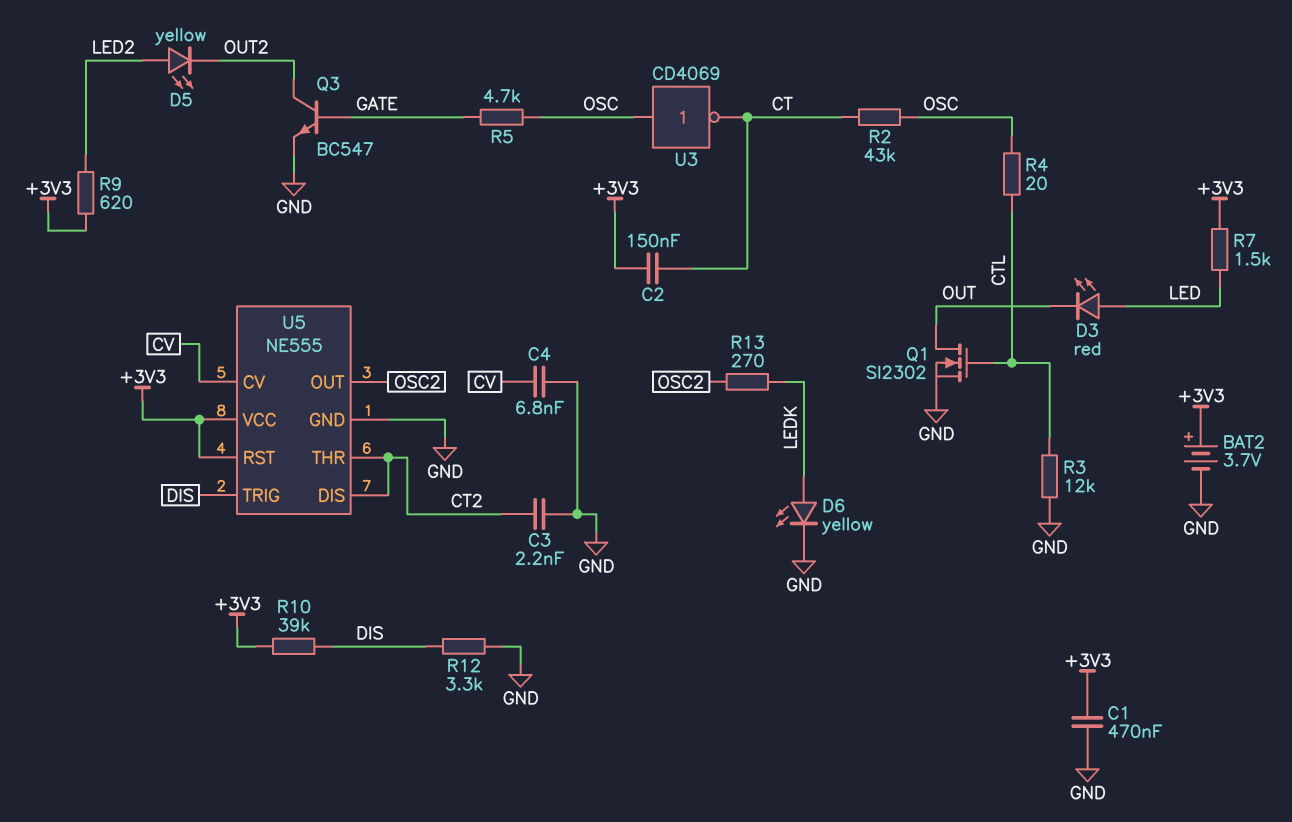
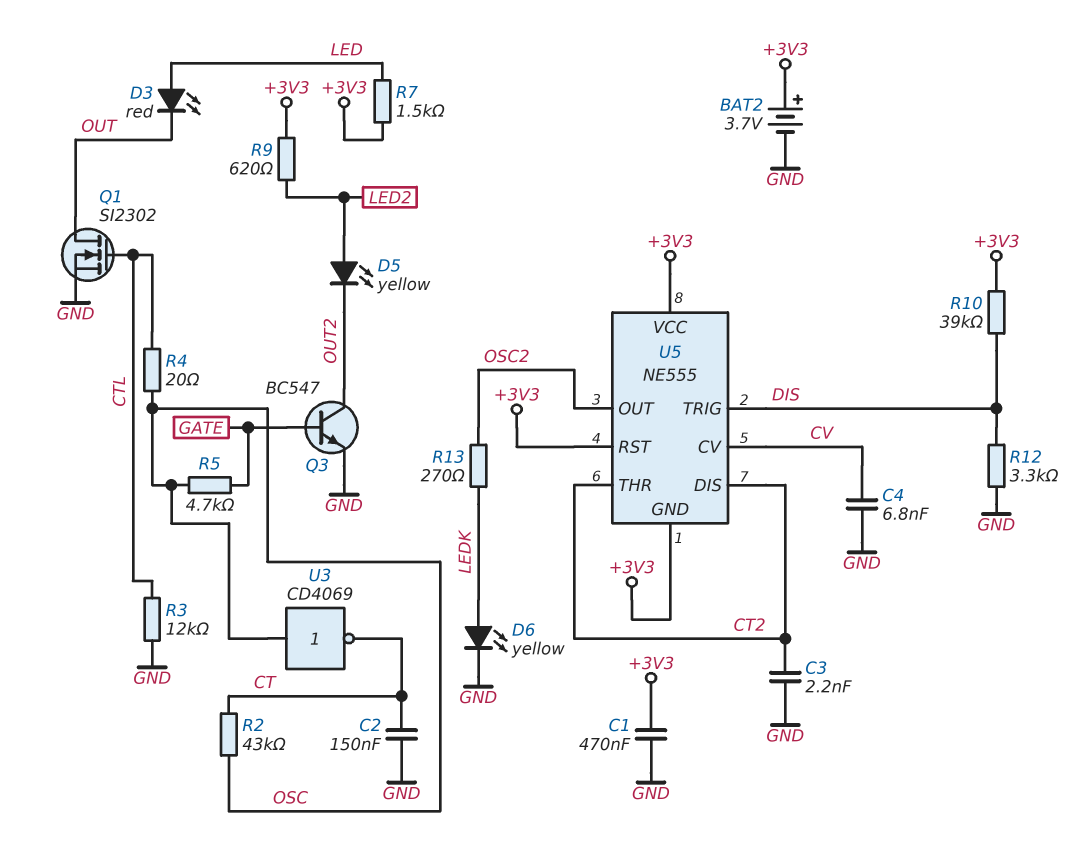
C2: 150nF (+3V3, CT) -> 150nF (CT, GND)
U5 pin GND: GND -> +3V3

